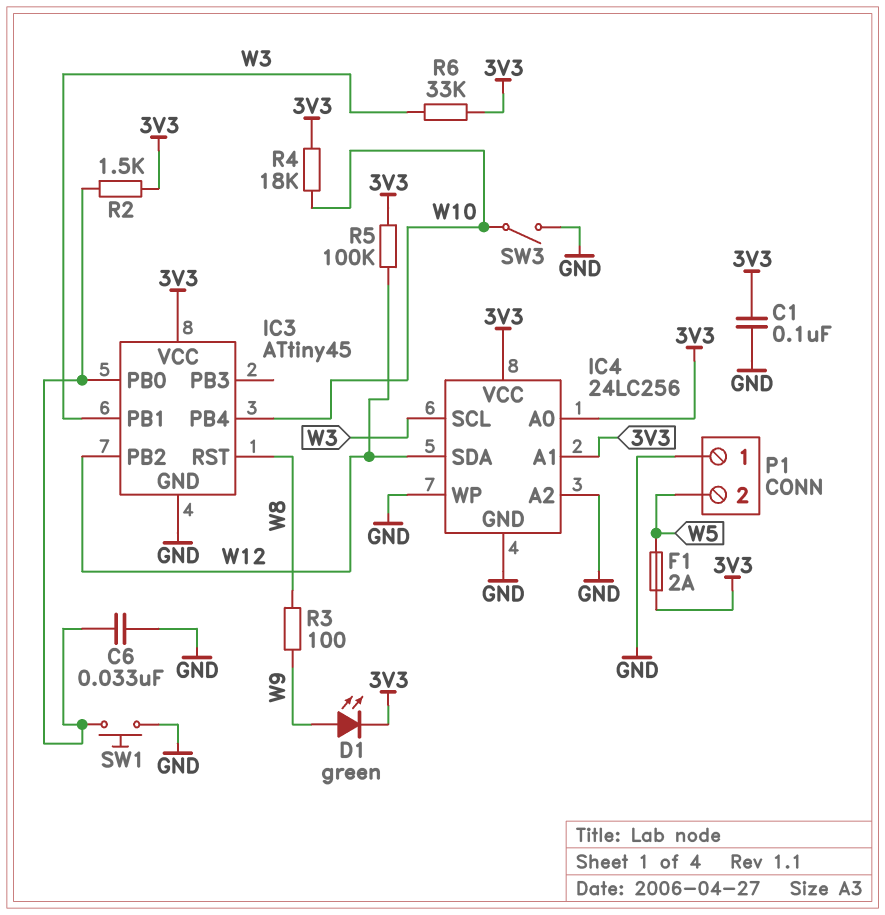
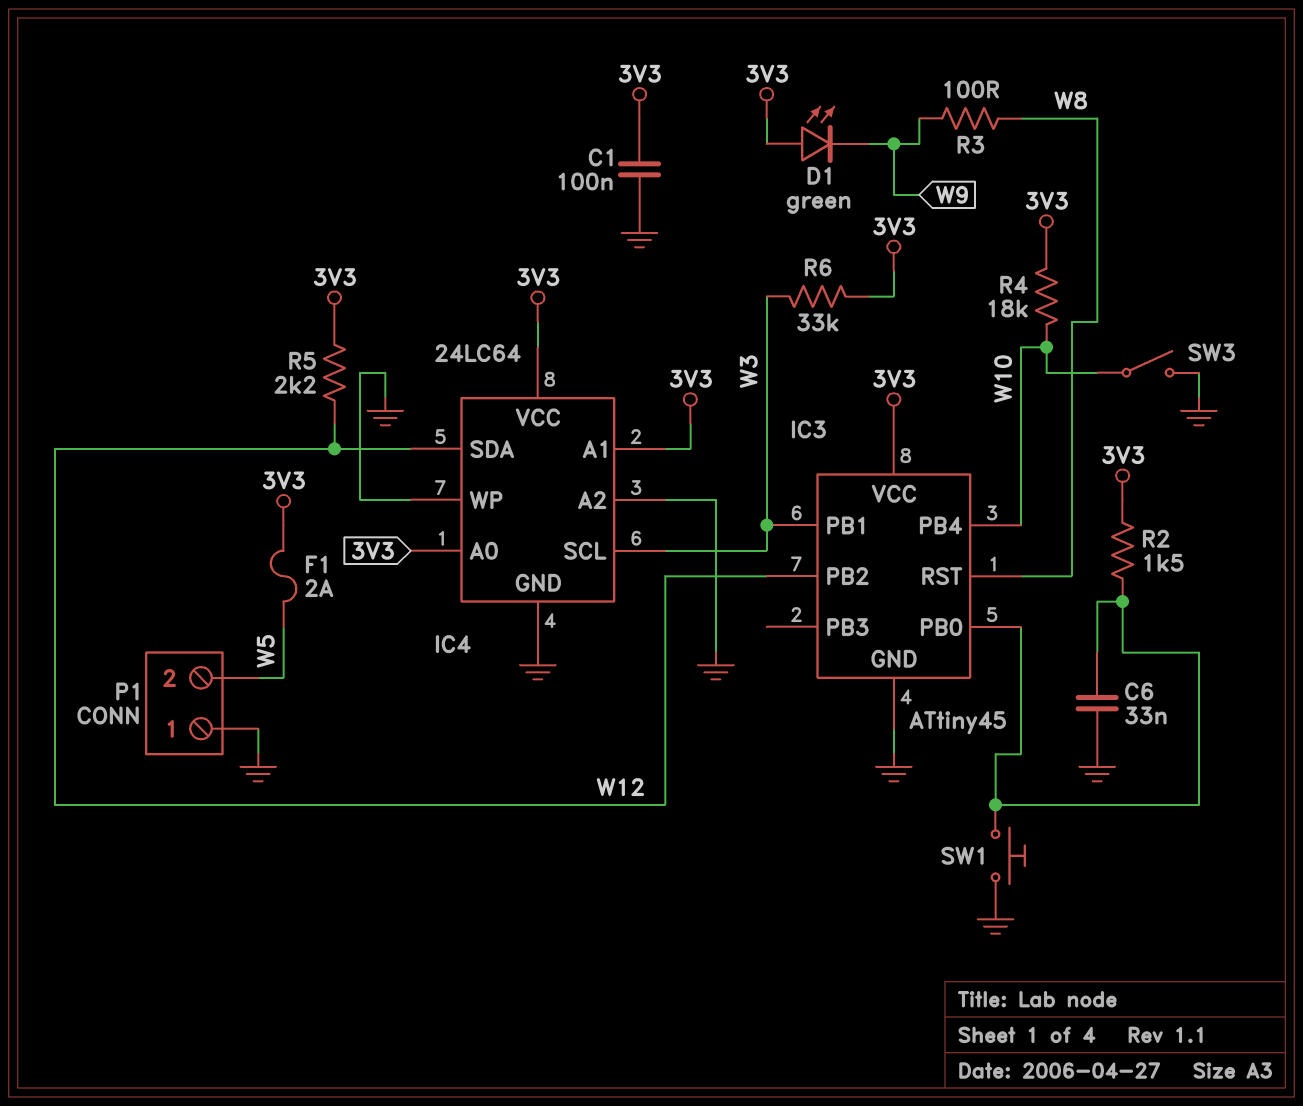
D1: LED green (A W9, K 3V3) -> LED green (A 3V3, K W9)
IC4: 24LC256 -> 24LC64
R5: 100k (3V3, W12) -> 2.2k (3V3, W12)

